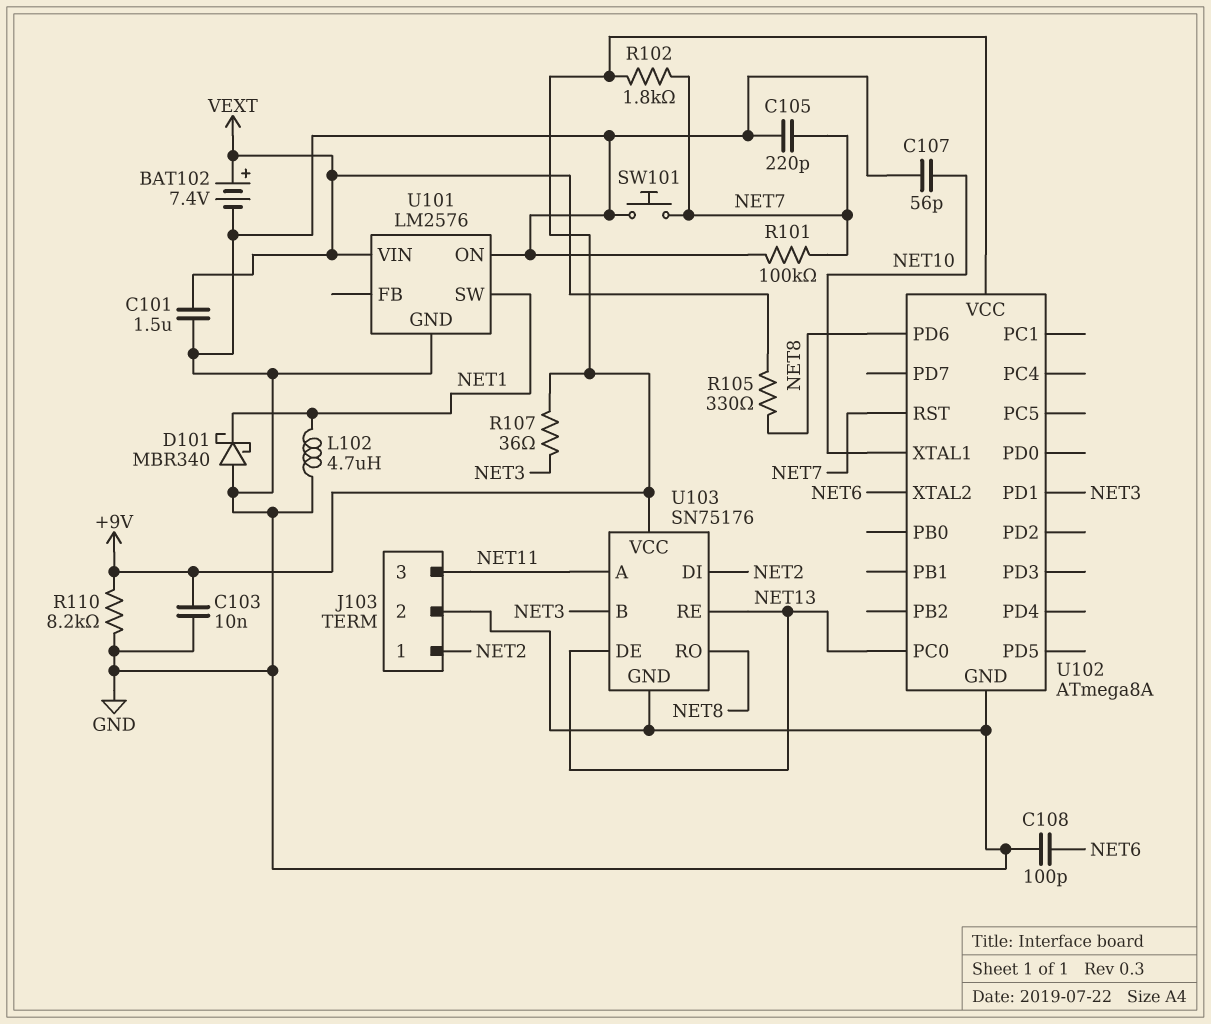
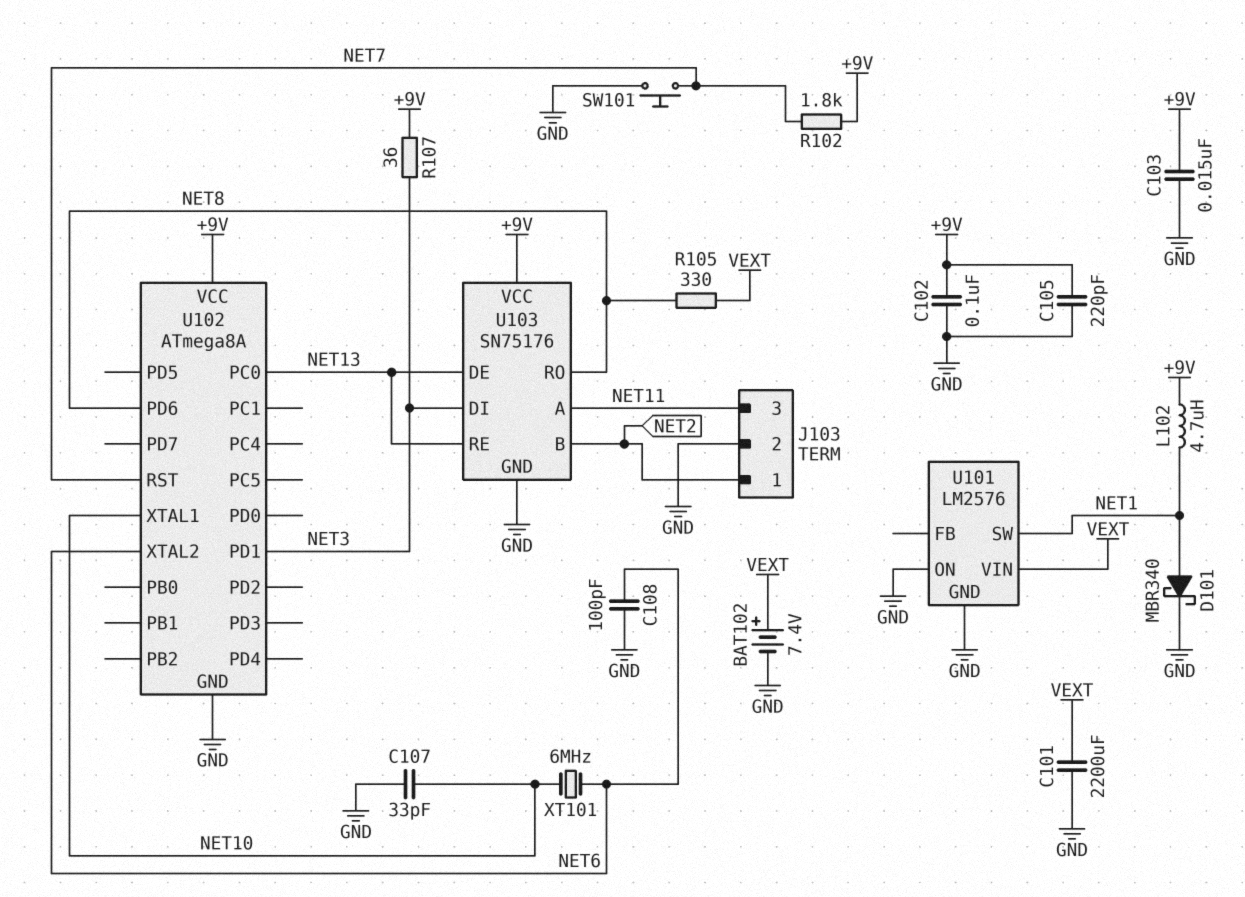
C101: 1.5uF (GND, VEXT) -> 2200uF (GND, VEXT)
C102: none -> 100nF (+9V, GND)
C103: 10nF (+9V, GND) -> 15nF (+9V, GND)
C105: 220pF (GND, NET7) -> 220pF (+9V, GND)
C107: 56pF (GND, NET10) -> 33pF (GND, NET10)
D101: schottky MBR340 (A GND, K NET1) -> schottky MBR340 (A NET1, K GND)
L102: 4.7uH (GND, NET1) -> 4.7uH (+9V, NET1)
R101: 100k (GND, NET7) -> none
R110: 8.2k (+9V, GND) -> none
U103 pin B: NET3 -> NET2
U103 pin DI: NET2 -> NET3
XT101: none -> 6MHz (NET6, NET10)

